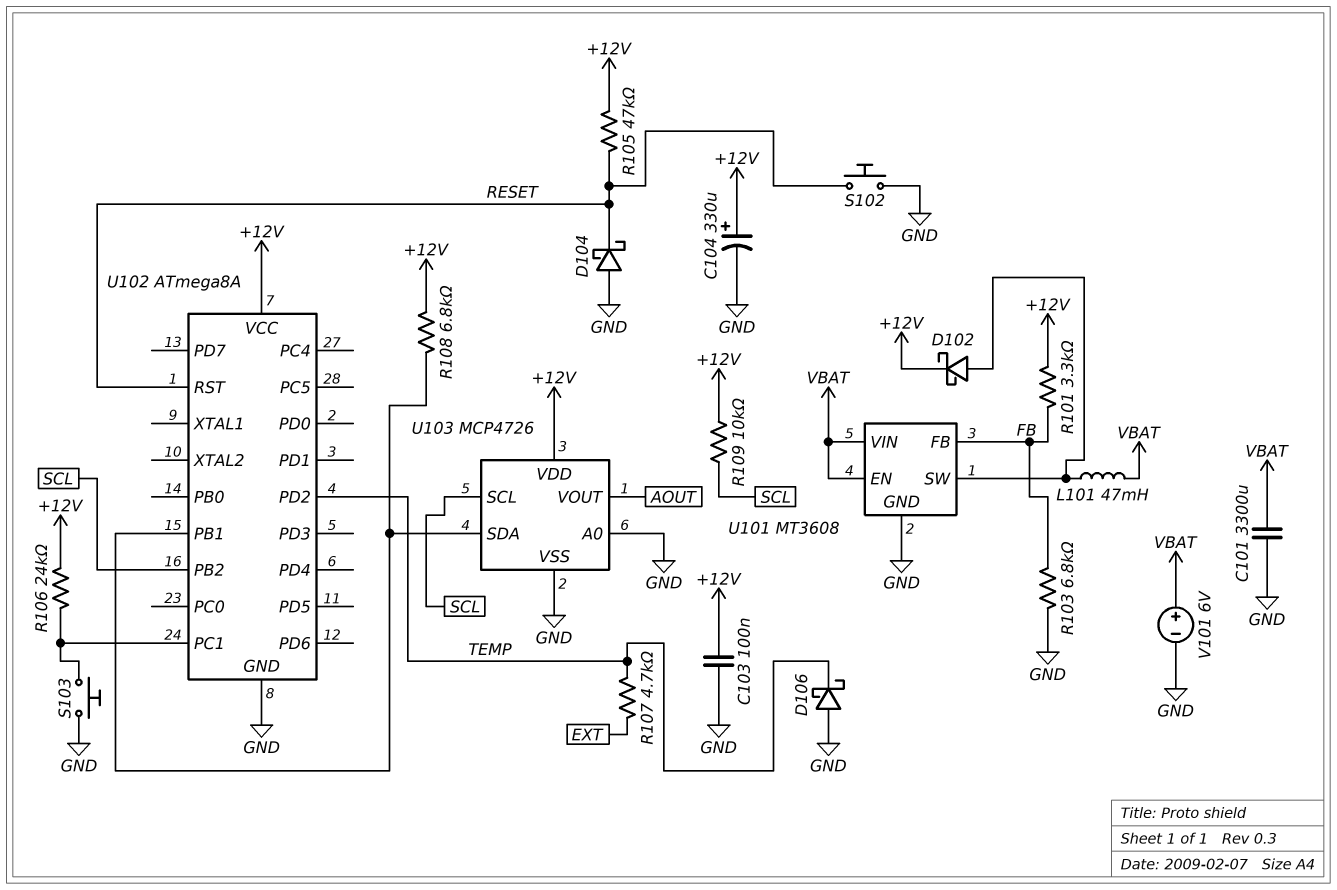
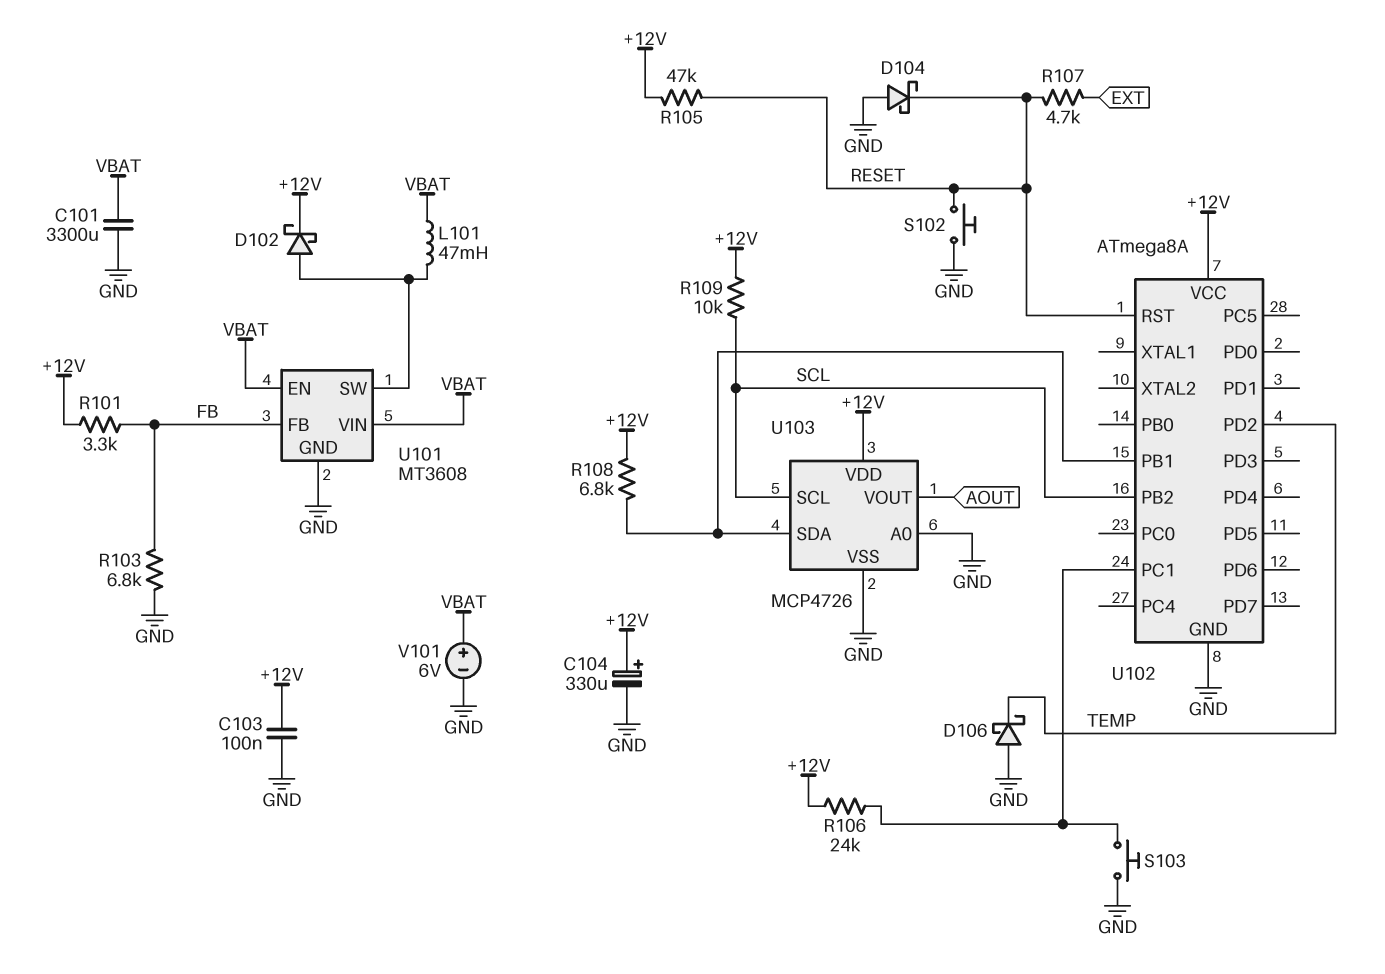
R107: 4.7k (EXT, TEMP) -> 4.7k (EXT, RESET)

